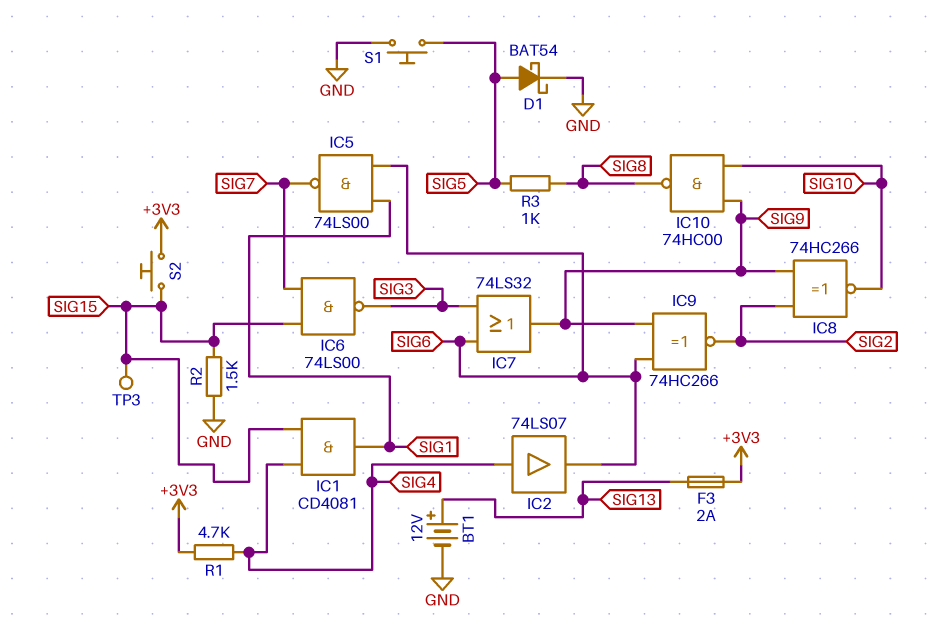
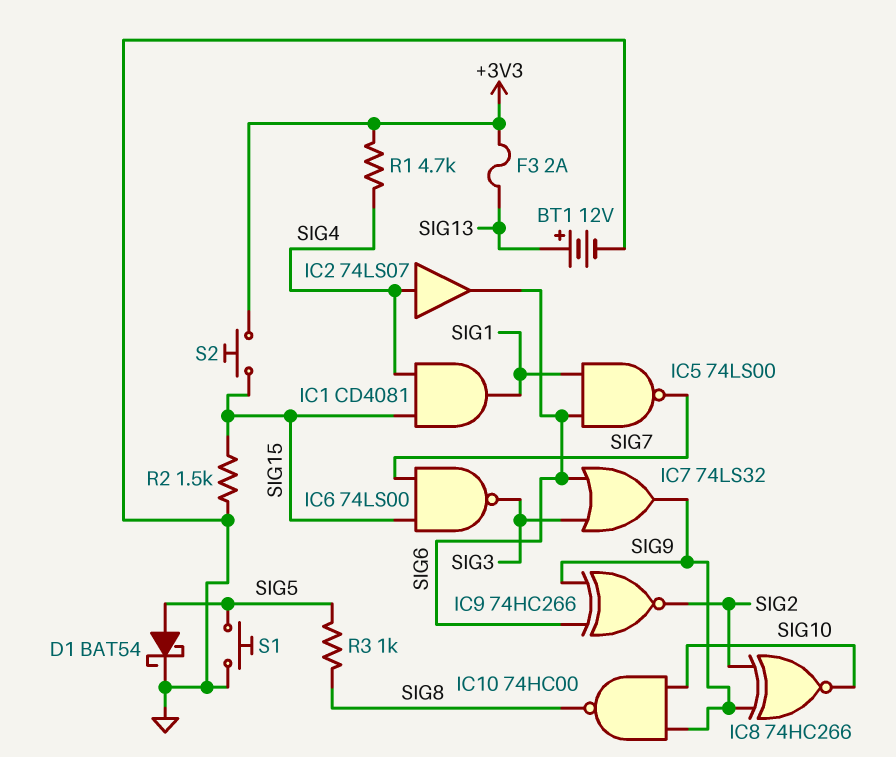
TP3: test point (SIG15) -> none

